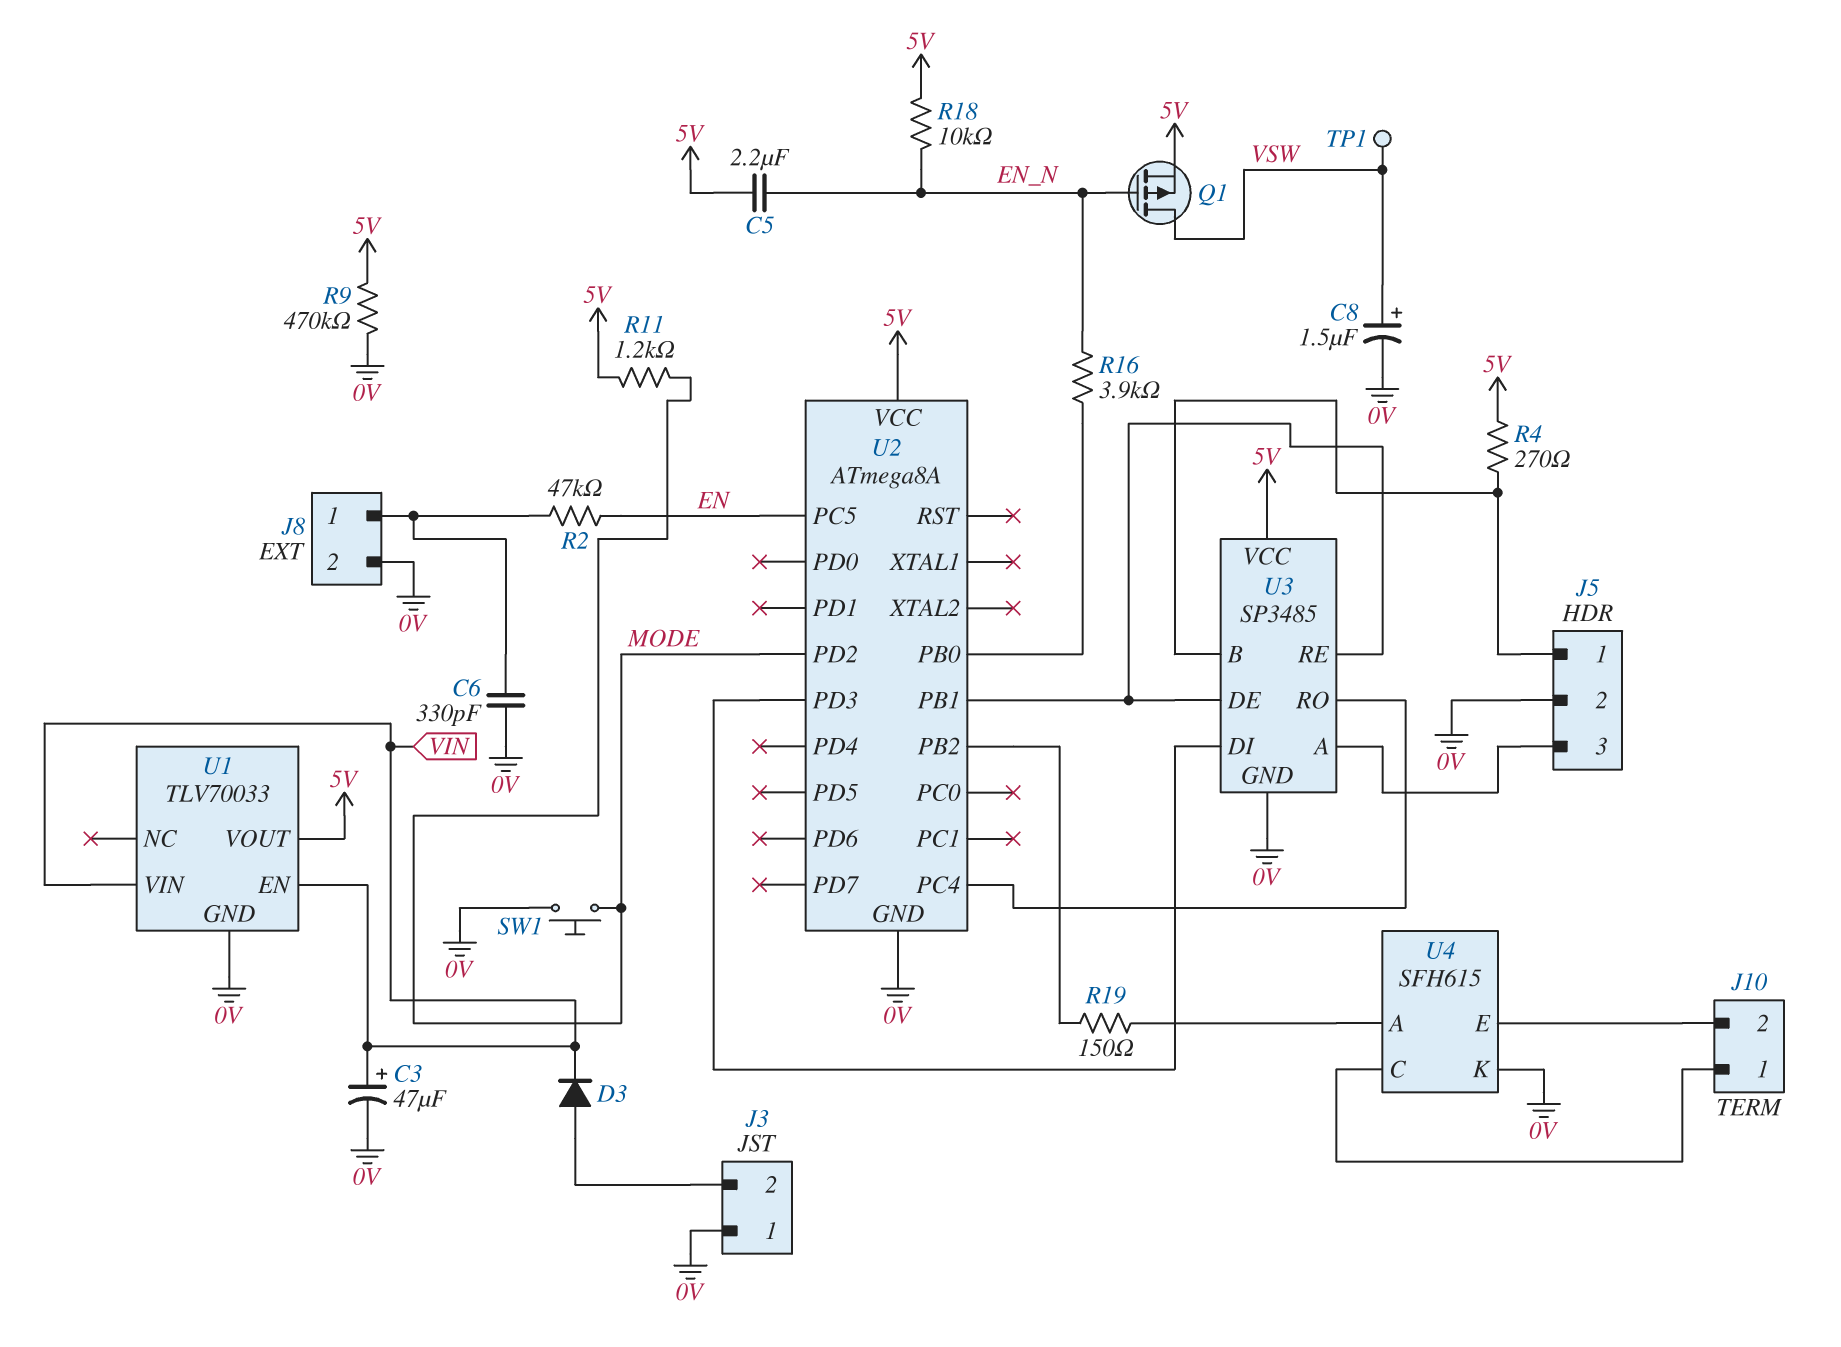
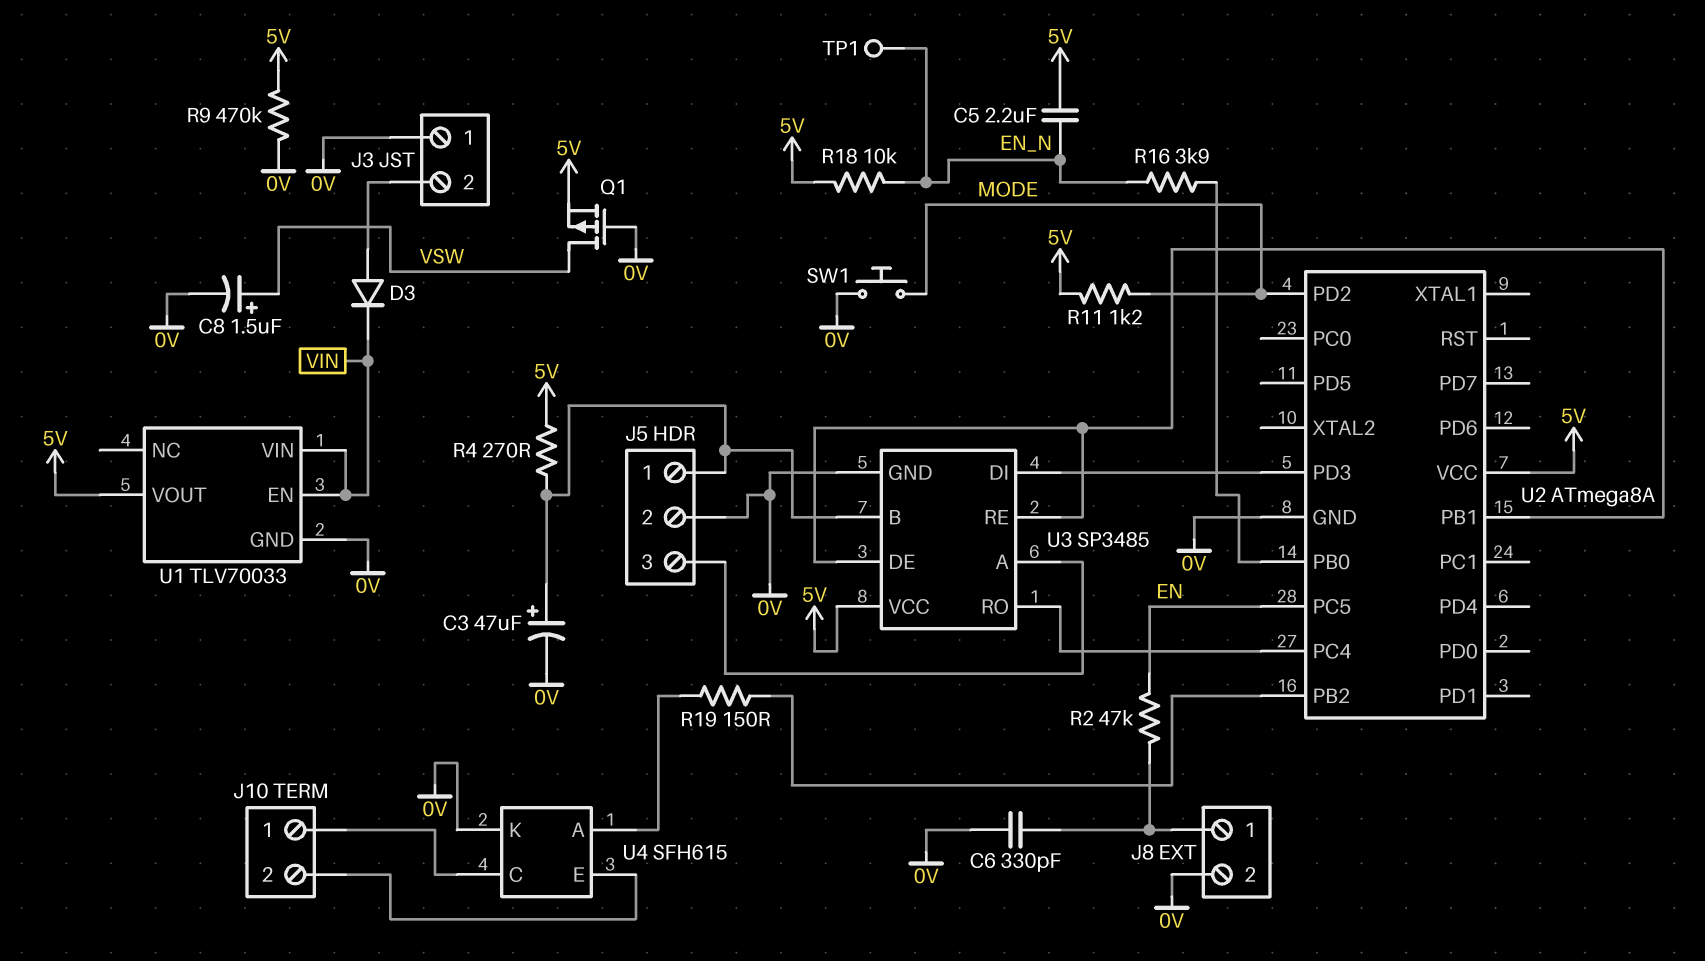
C3: 47uF (plus VIN, minus 0V) -> 47uF (plus J5/1, minus 0V)
Q1: PMOS (G EN_N, D VSW, S 5V) -> PMOS (G 0V, D VSW, S 5V)
TP1: test point (VSW) -> test point (EN_N)

